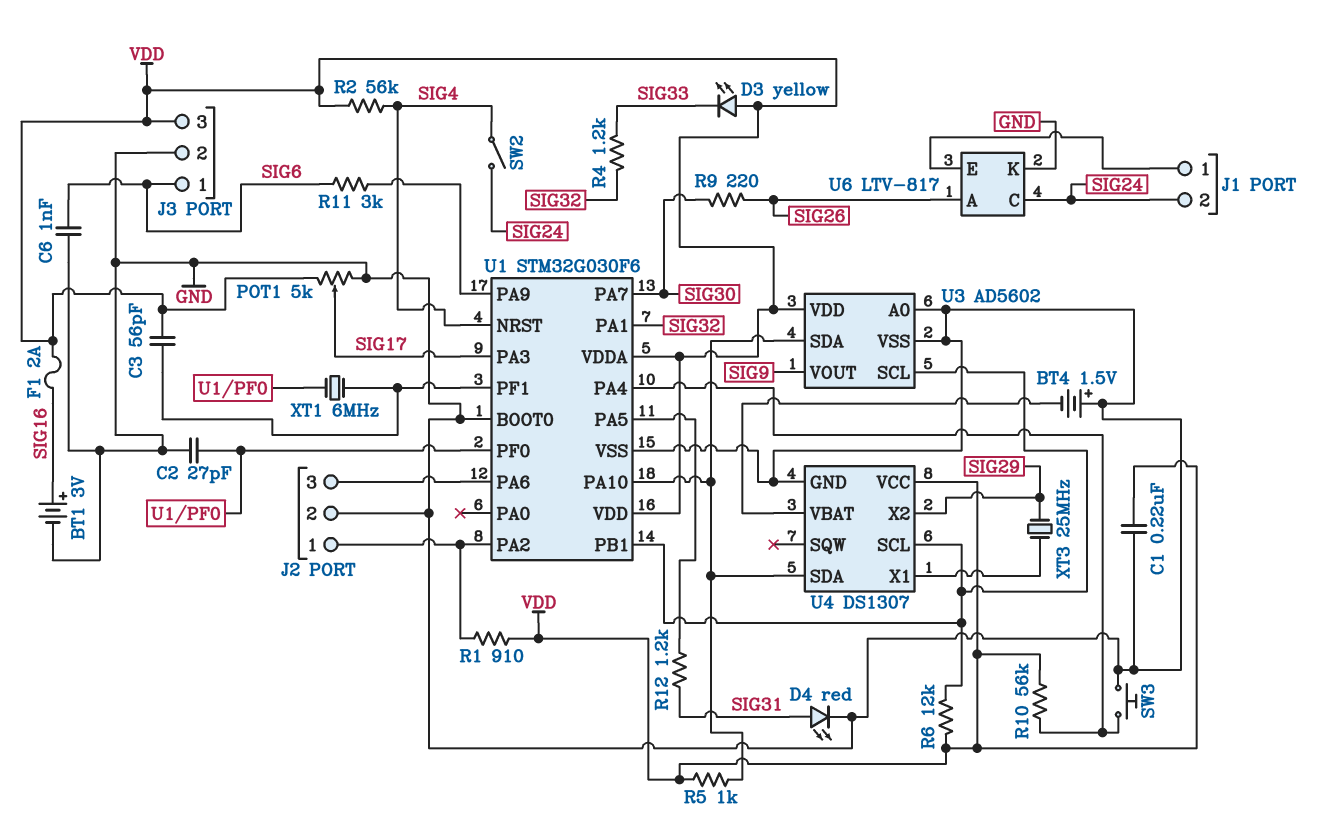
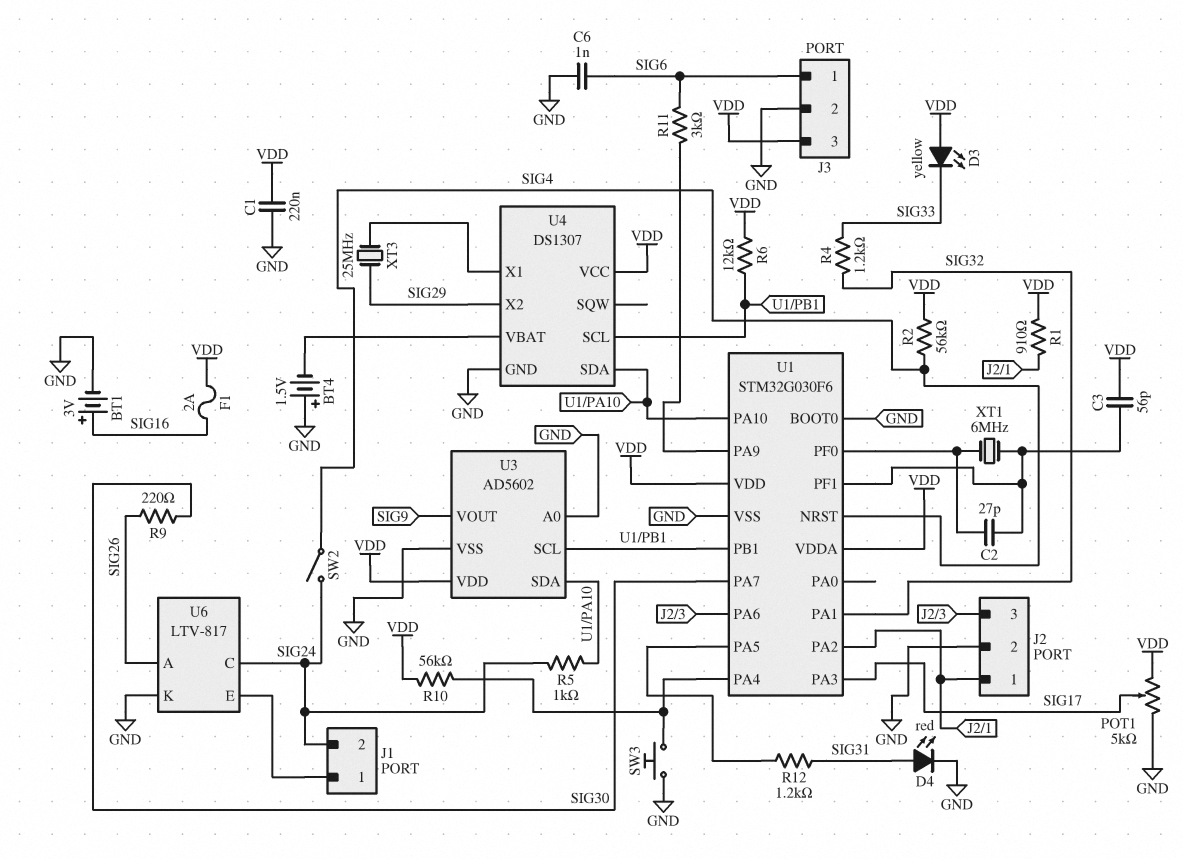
C2: 27pF (GND, U1/PF0) -> 27pF (U1/PF0, U1/PF1)
R5: 1k (U1/PA10, VDD) -> 1k (SIG24, U1/PA10)

